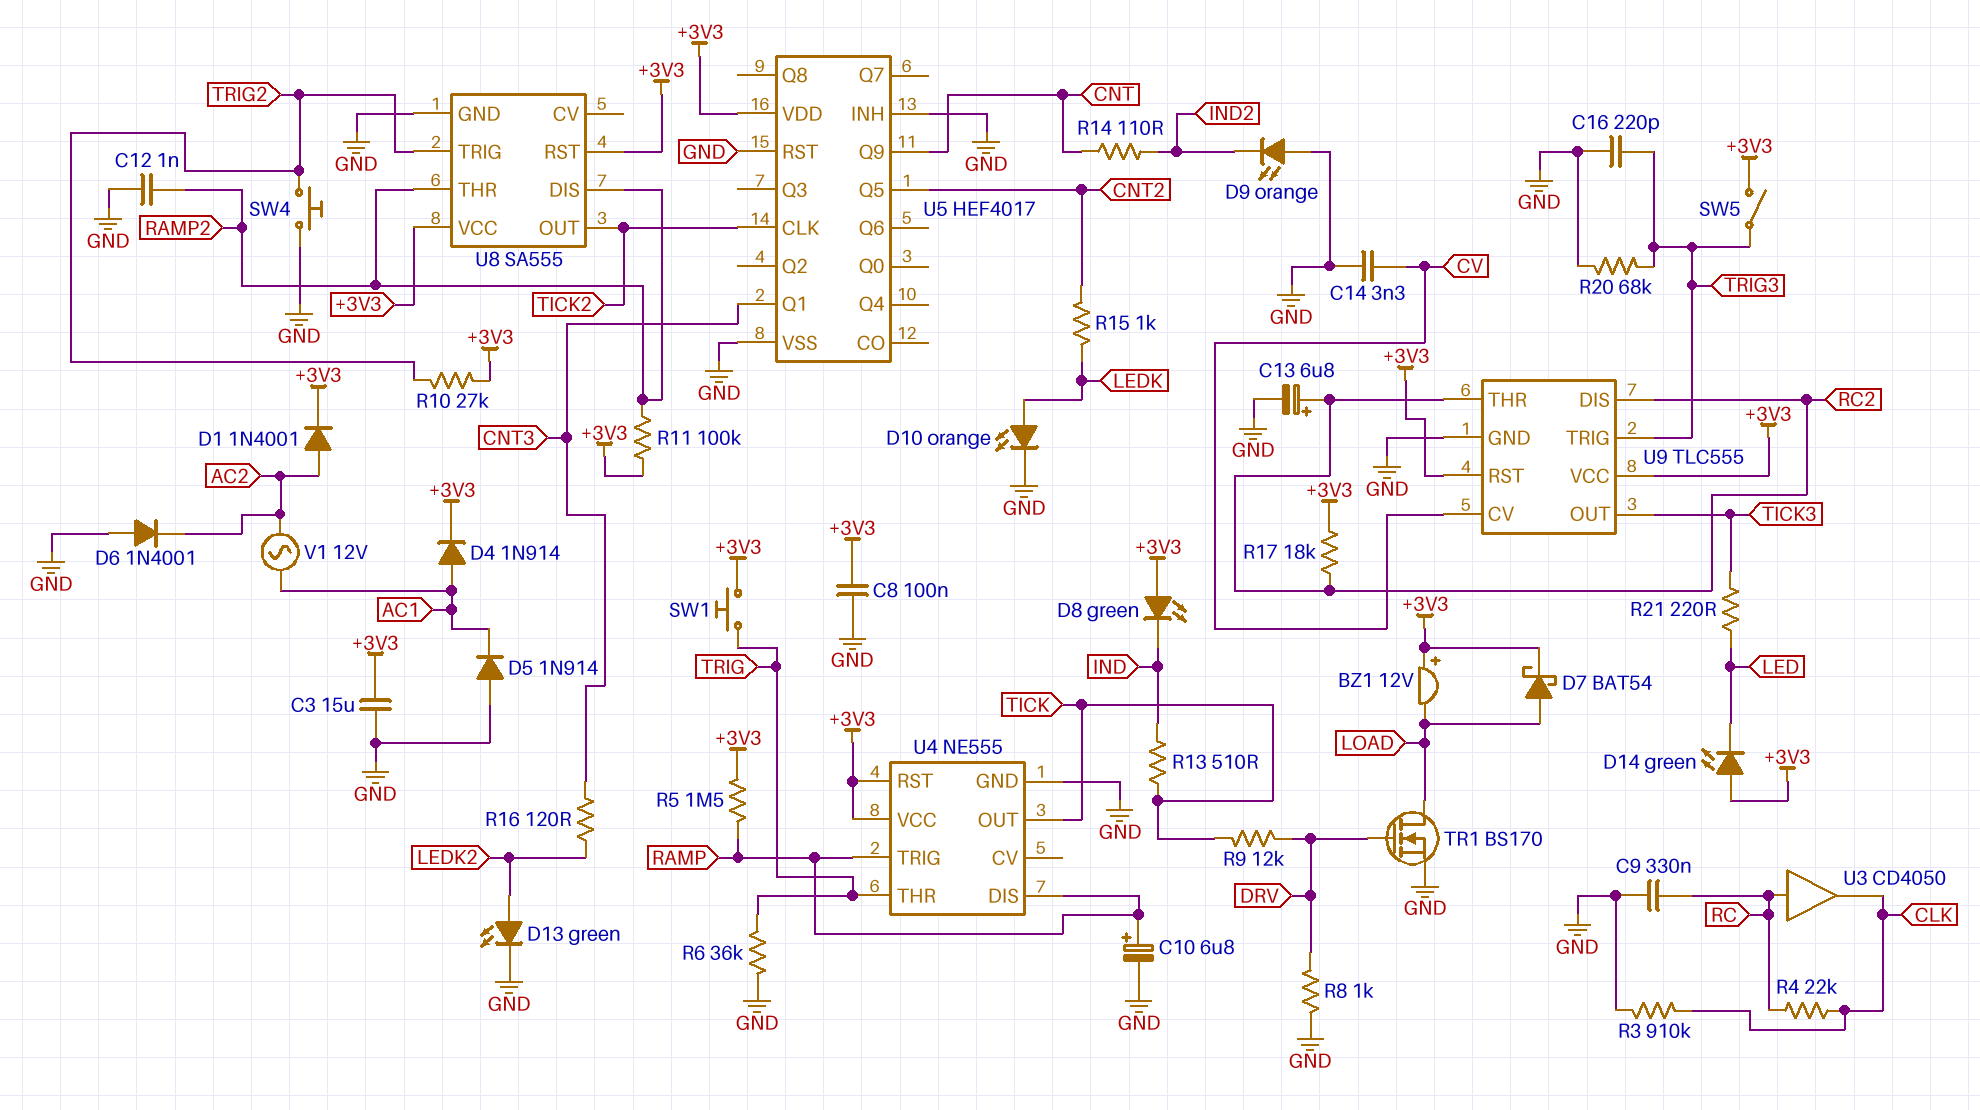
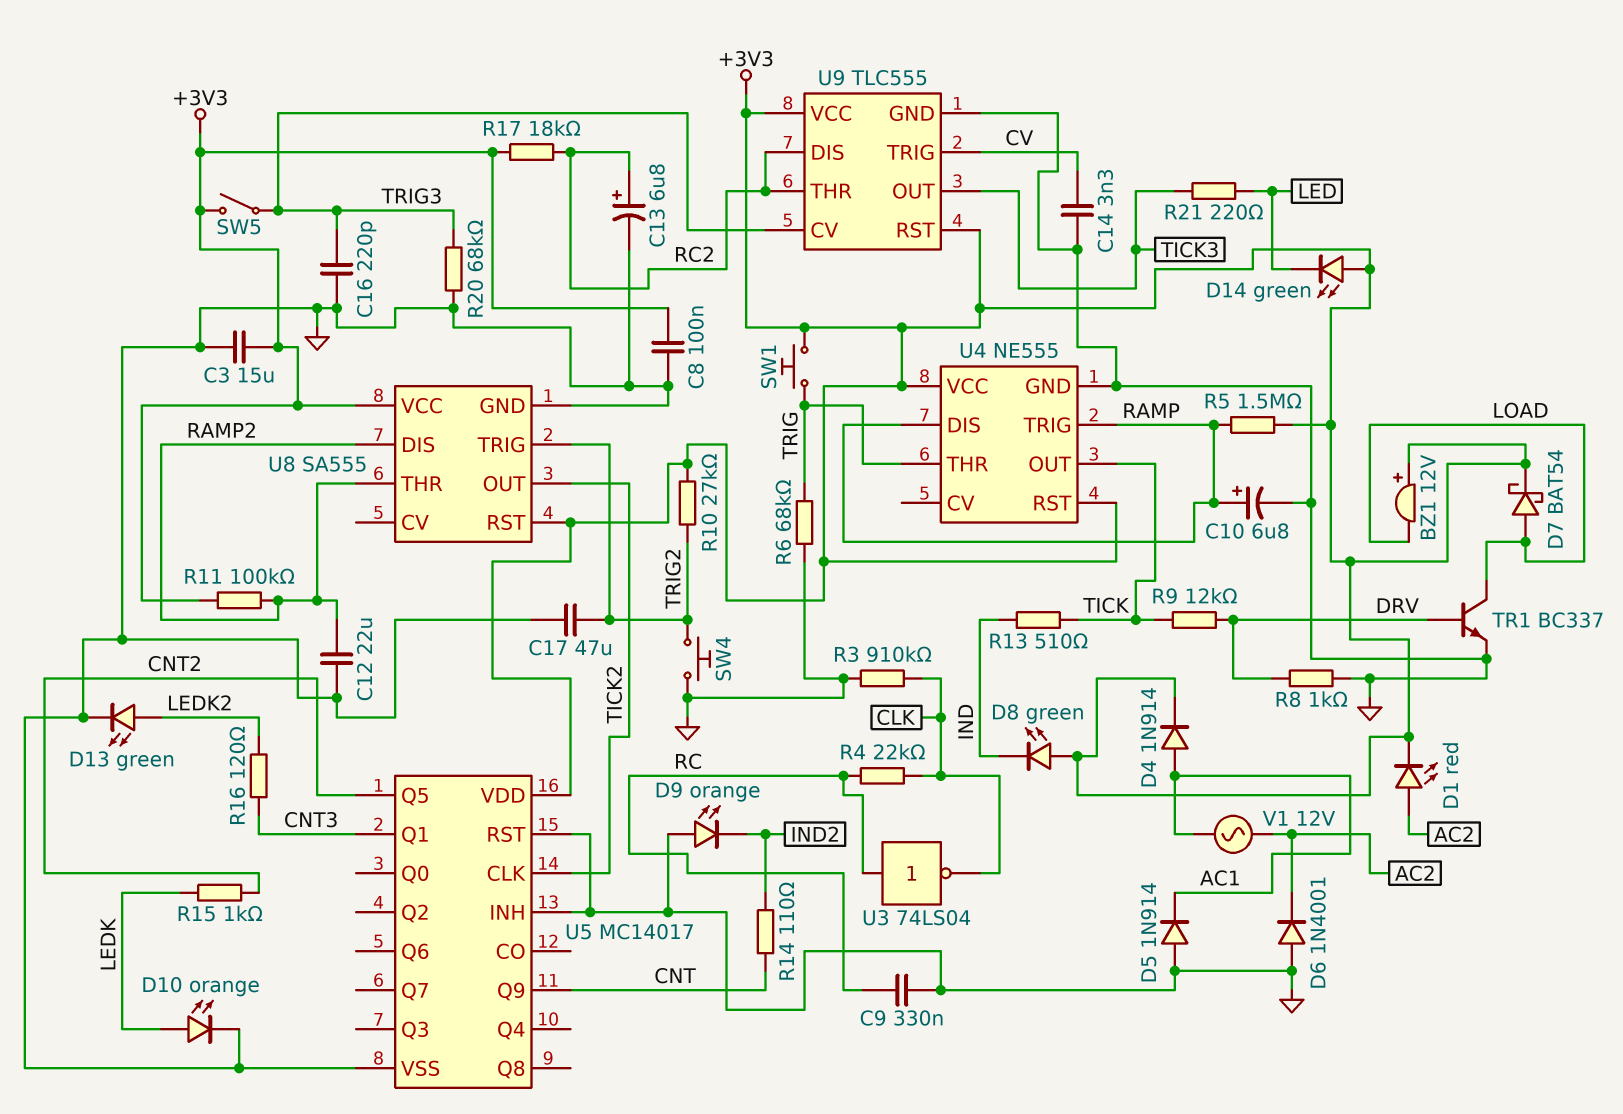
C12: 1nF (GND, RAMP2) -> 22uF (GND, RAMP2)
C17: none -> 47uF (GND, TRIG2)
D1: diode 1N4001 (A AC2, K +3V3) -> LED red (A AC2, K +3V3)
R6: 36k (GND, TRIG) -> 68k (GND, TRIG)
TR1: NMOS BS170 (G DRV, D LOAD, S GND) -> NPN BC337 (B DRV, C LOAD, E GND)
U3: buffer CD4050 (in RC, out CLK) -> NOT 74LS04 (in RC, out CLK)
U5: HEF4017 -> MC14017
U9 pin CV: CV -> TRIG3
U9 pin TRIG: TRIG3 -> CV

